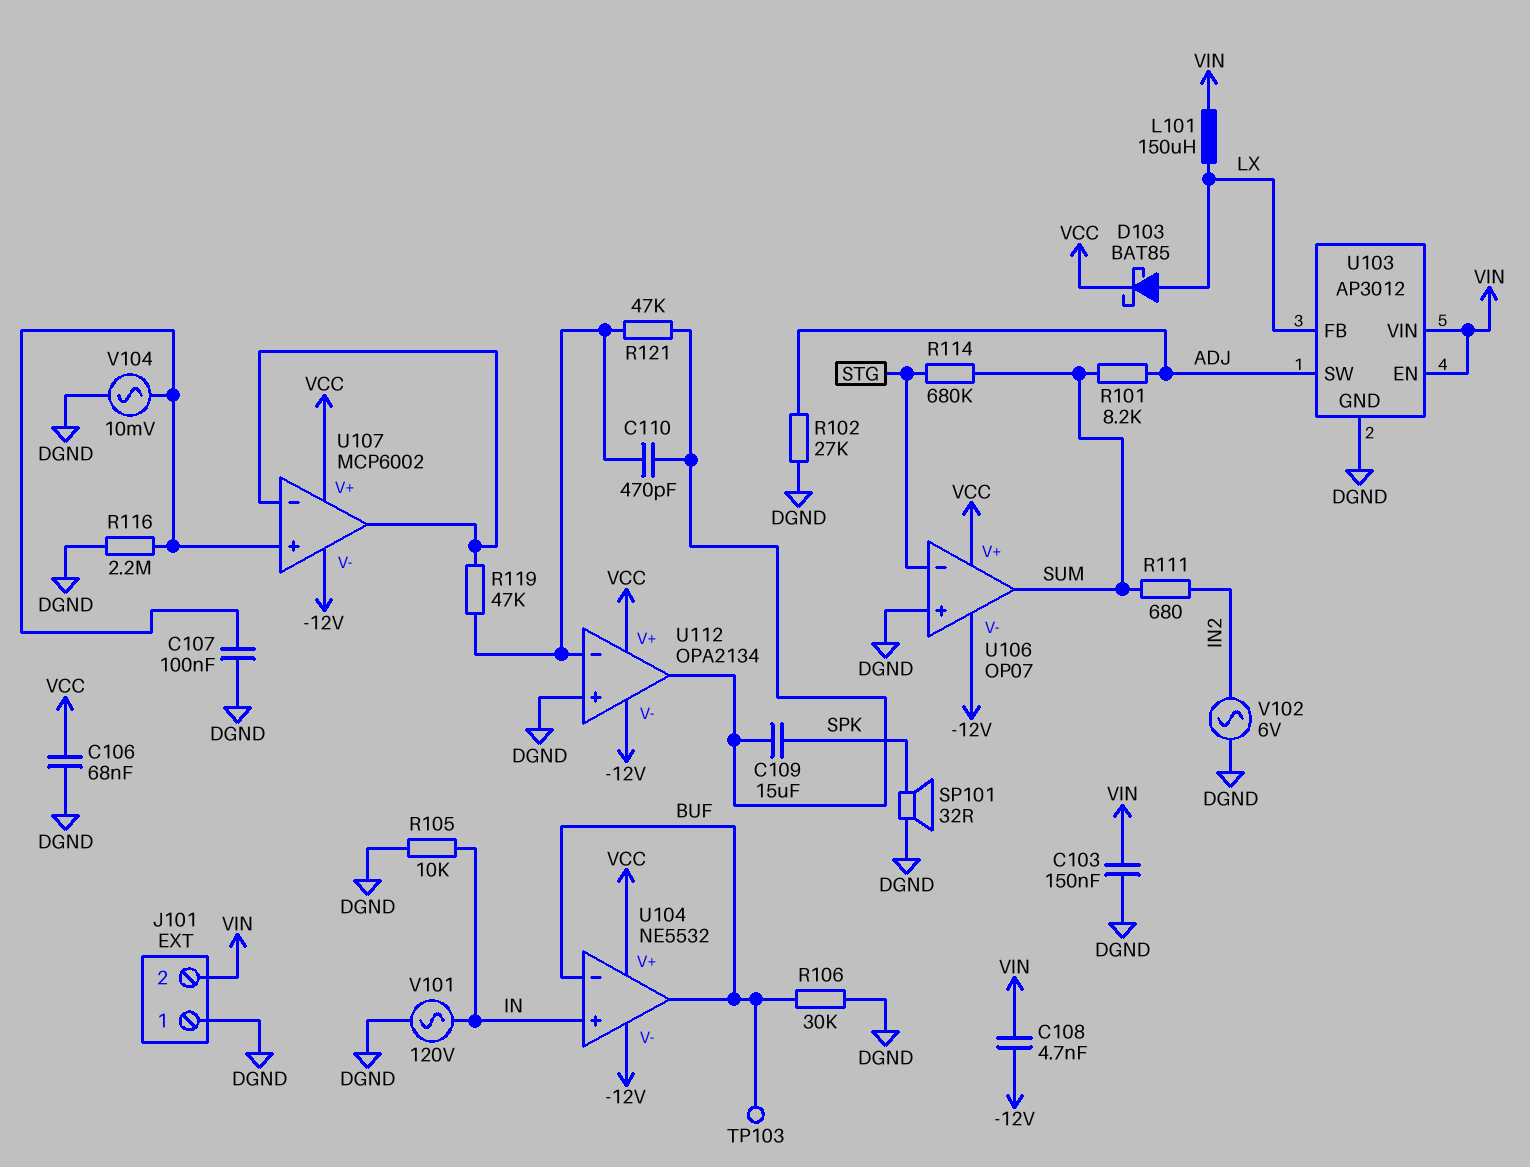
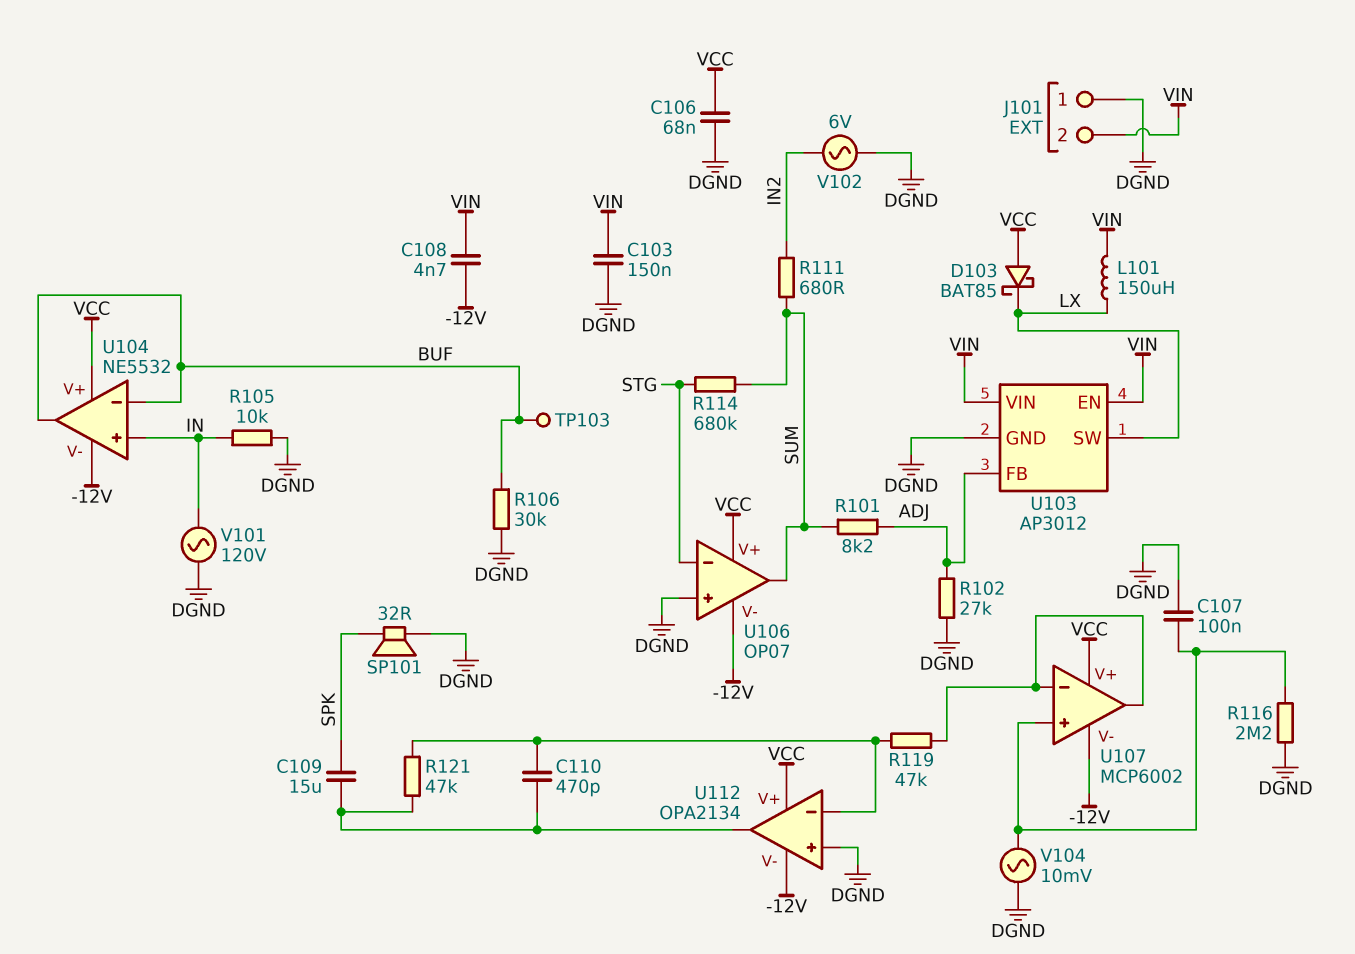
D103: schottky BAT85 (A LX, K VCC) -> schottky BAT85 (A VCC, K LX)
U103 pin FB: LX -> ADJ
U103 pin SW: ADJ -> LX

